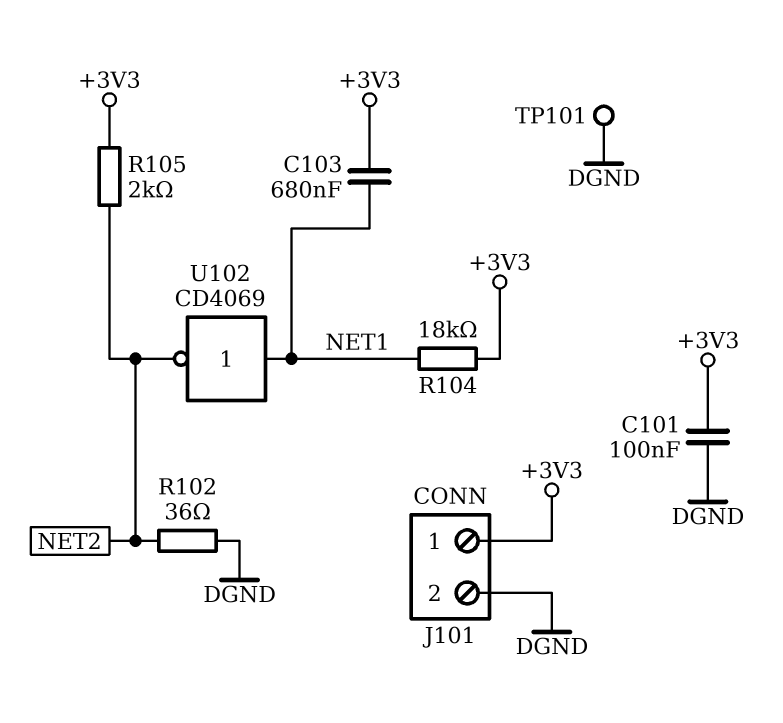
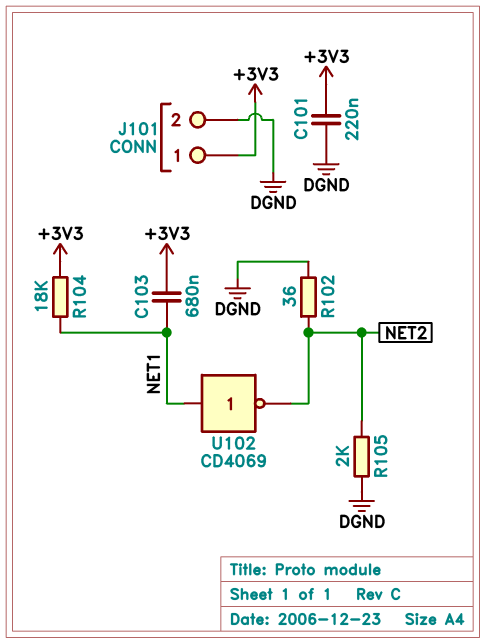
C101: 100nF (+3V3, DGND) -> 220nF (+3V3, DGND)
R105: 2k (+3V3, NET2) -> 2k (DGND, NET2)
TP101: test point (DGND) -> none

